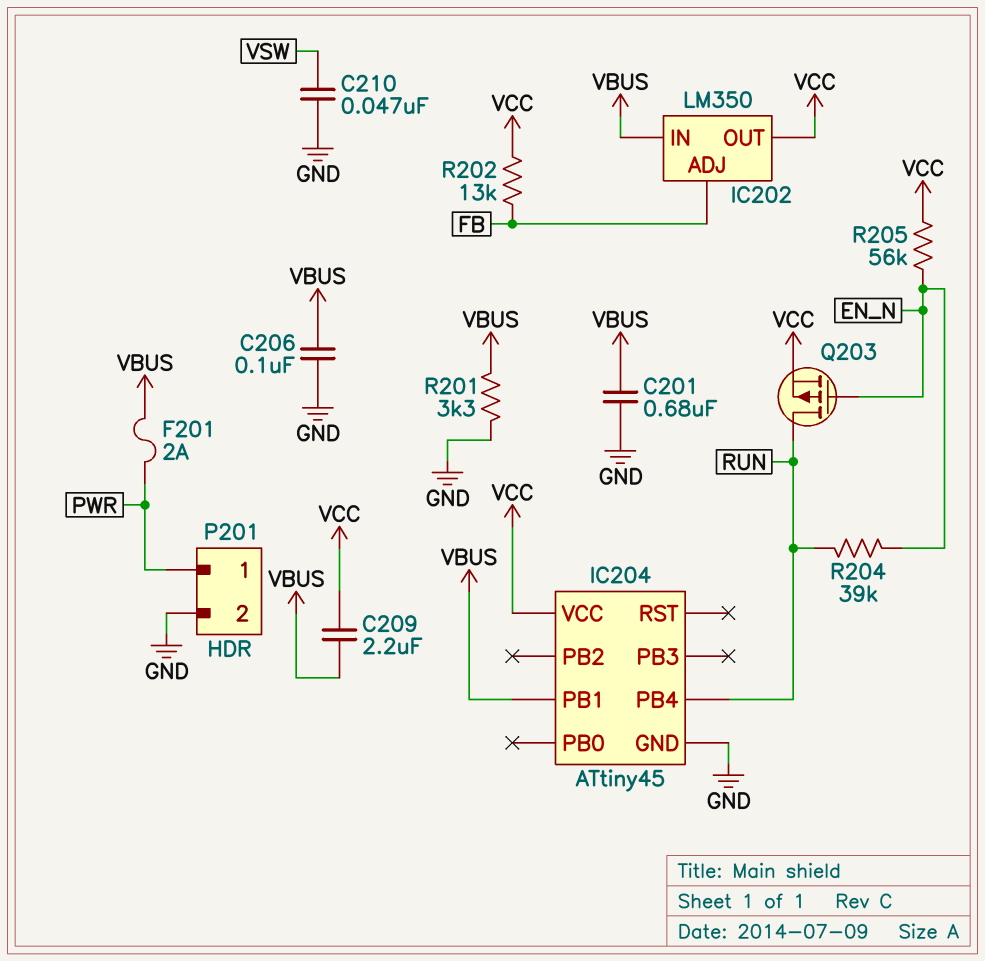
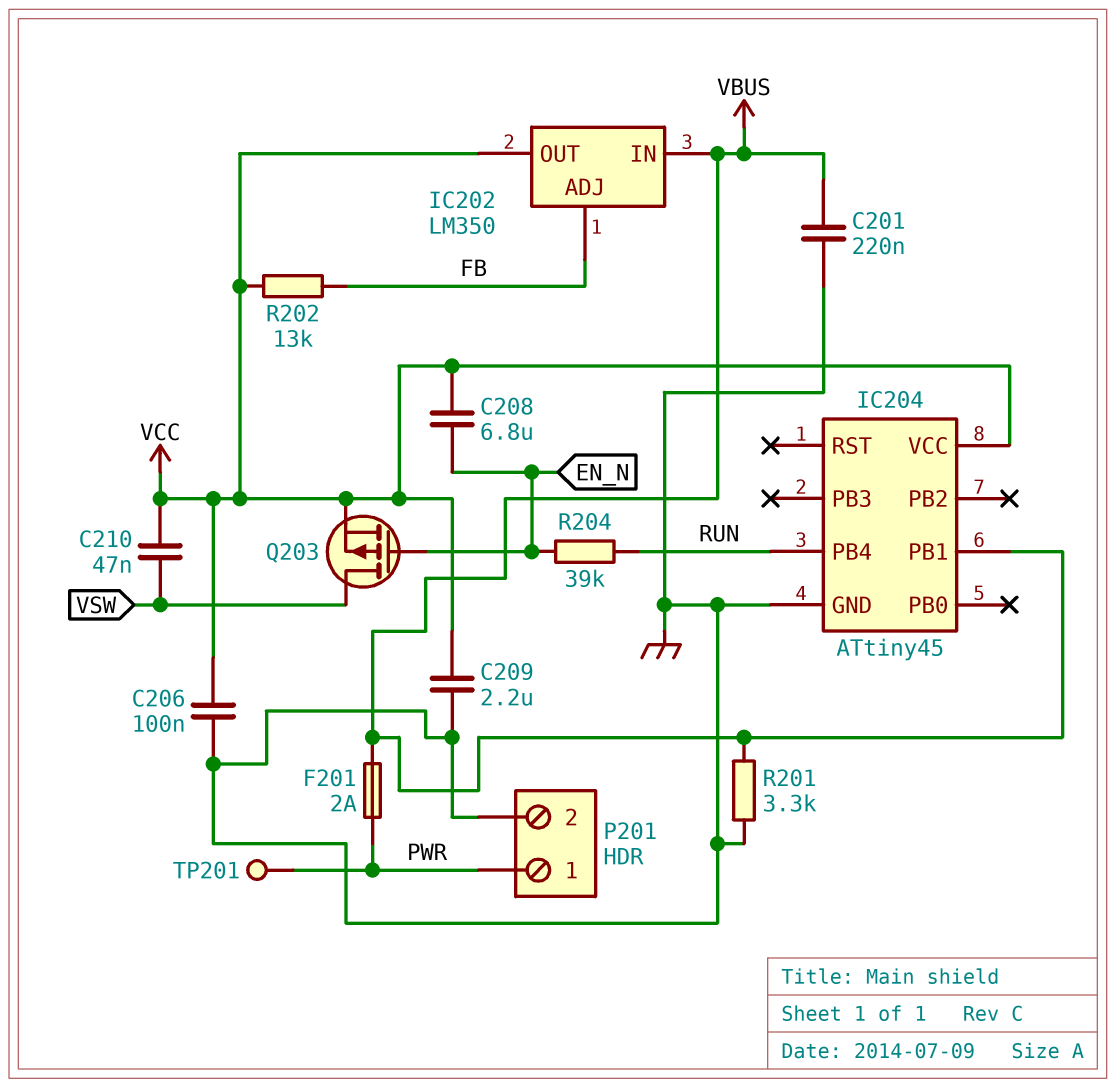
C201: 680nF (GND, VBUS) -> 220nF (GND, VBUS)
C206: 100nF (GND, VBUS) -> 100nF (GND, VCC)
C208: none -> 6.8uF (EN_N, VCC)
C209: 2.2uF (VBUS, VCC) -> 2.2uF (GND, VCC)
C210: 47nF (GND, VSW) -> 47nF (VCC, VSW)
Q203: PMOS (G EN_N, D RUN, S VCC) -> PMOS (G EN_N, D VSW, S VCC)
R205: 56k (EN_N, VCC) -> none
TP201: none -> test point (PWR)

